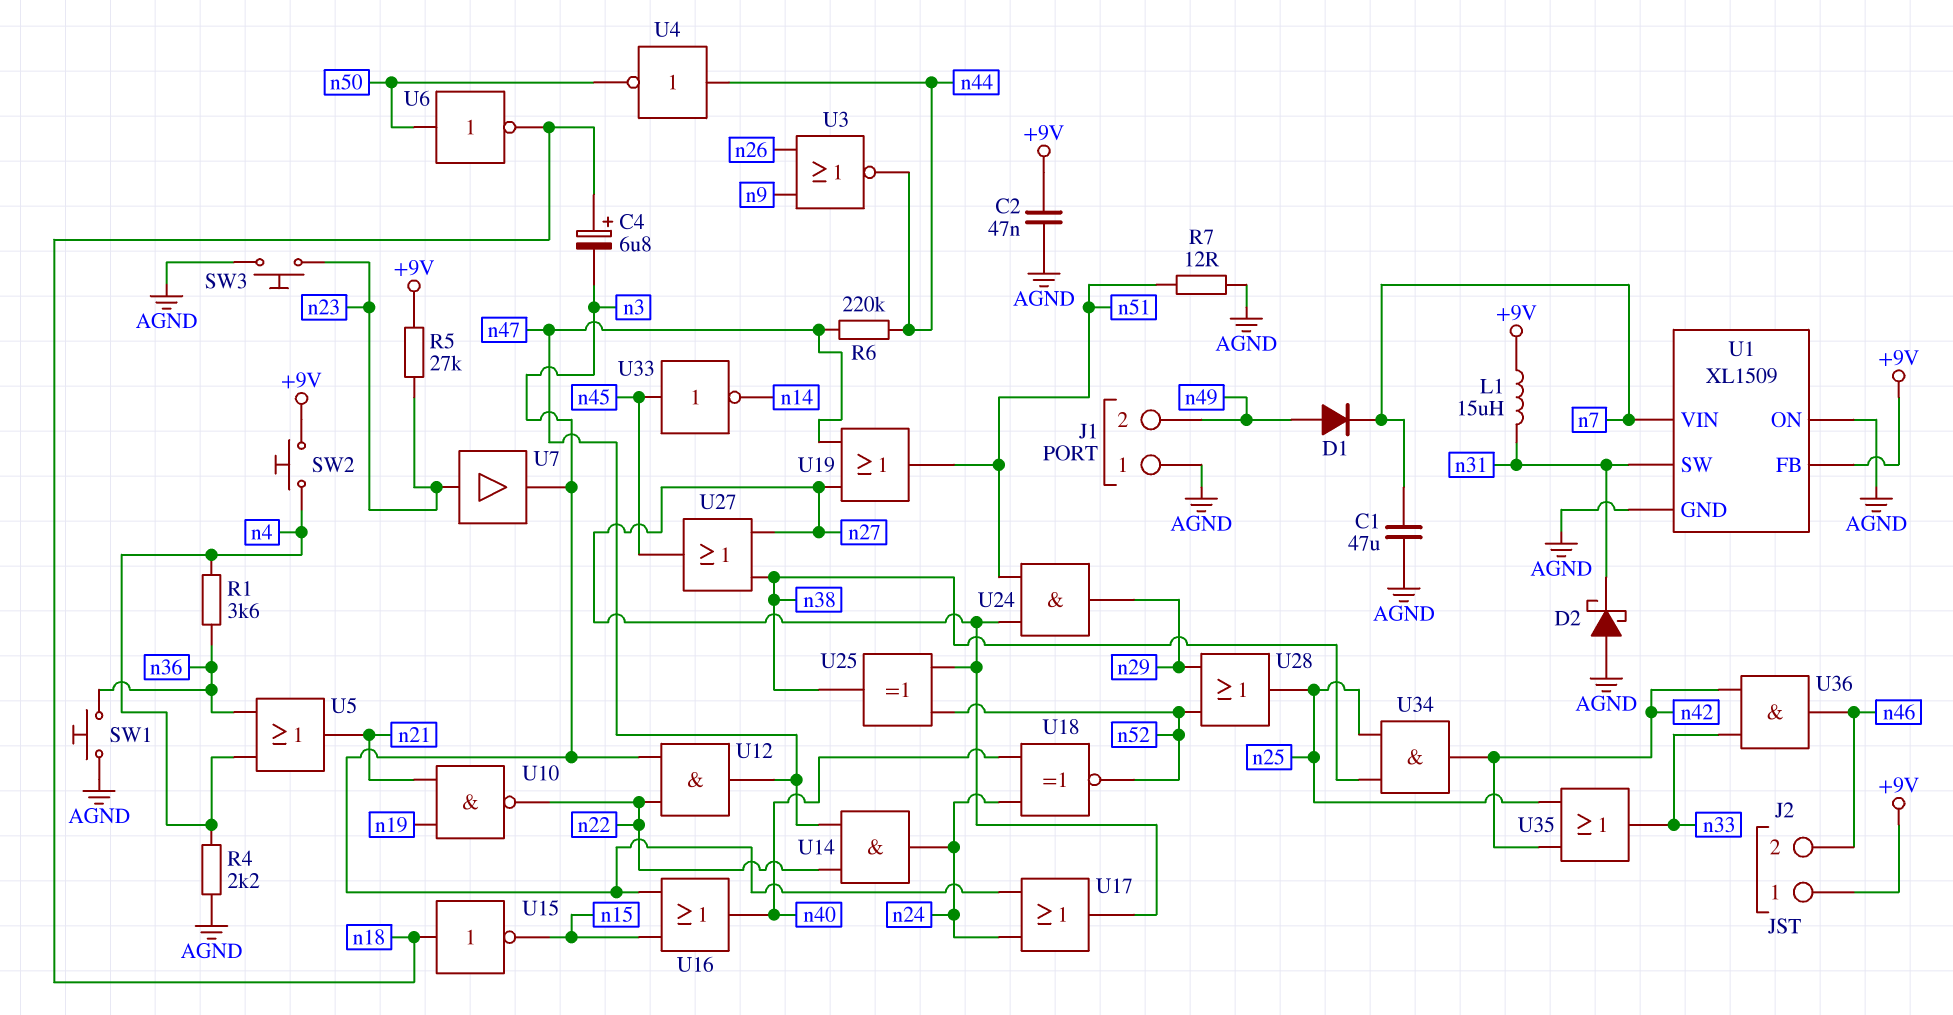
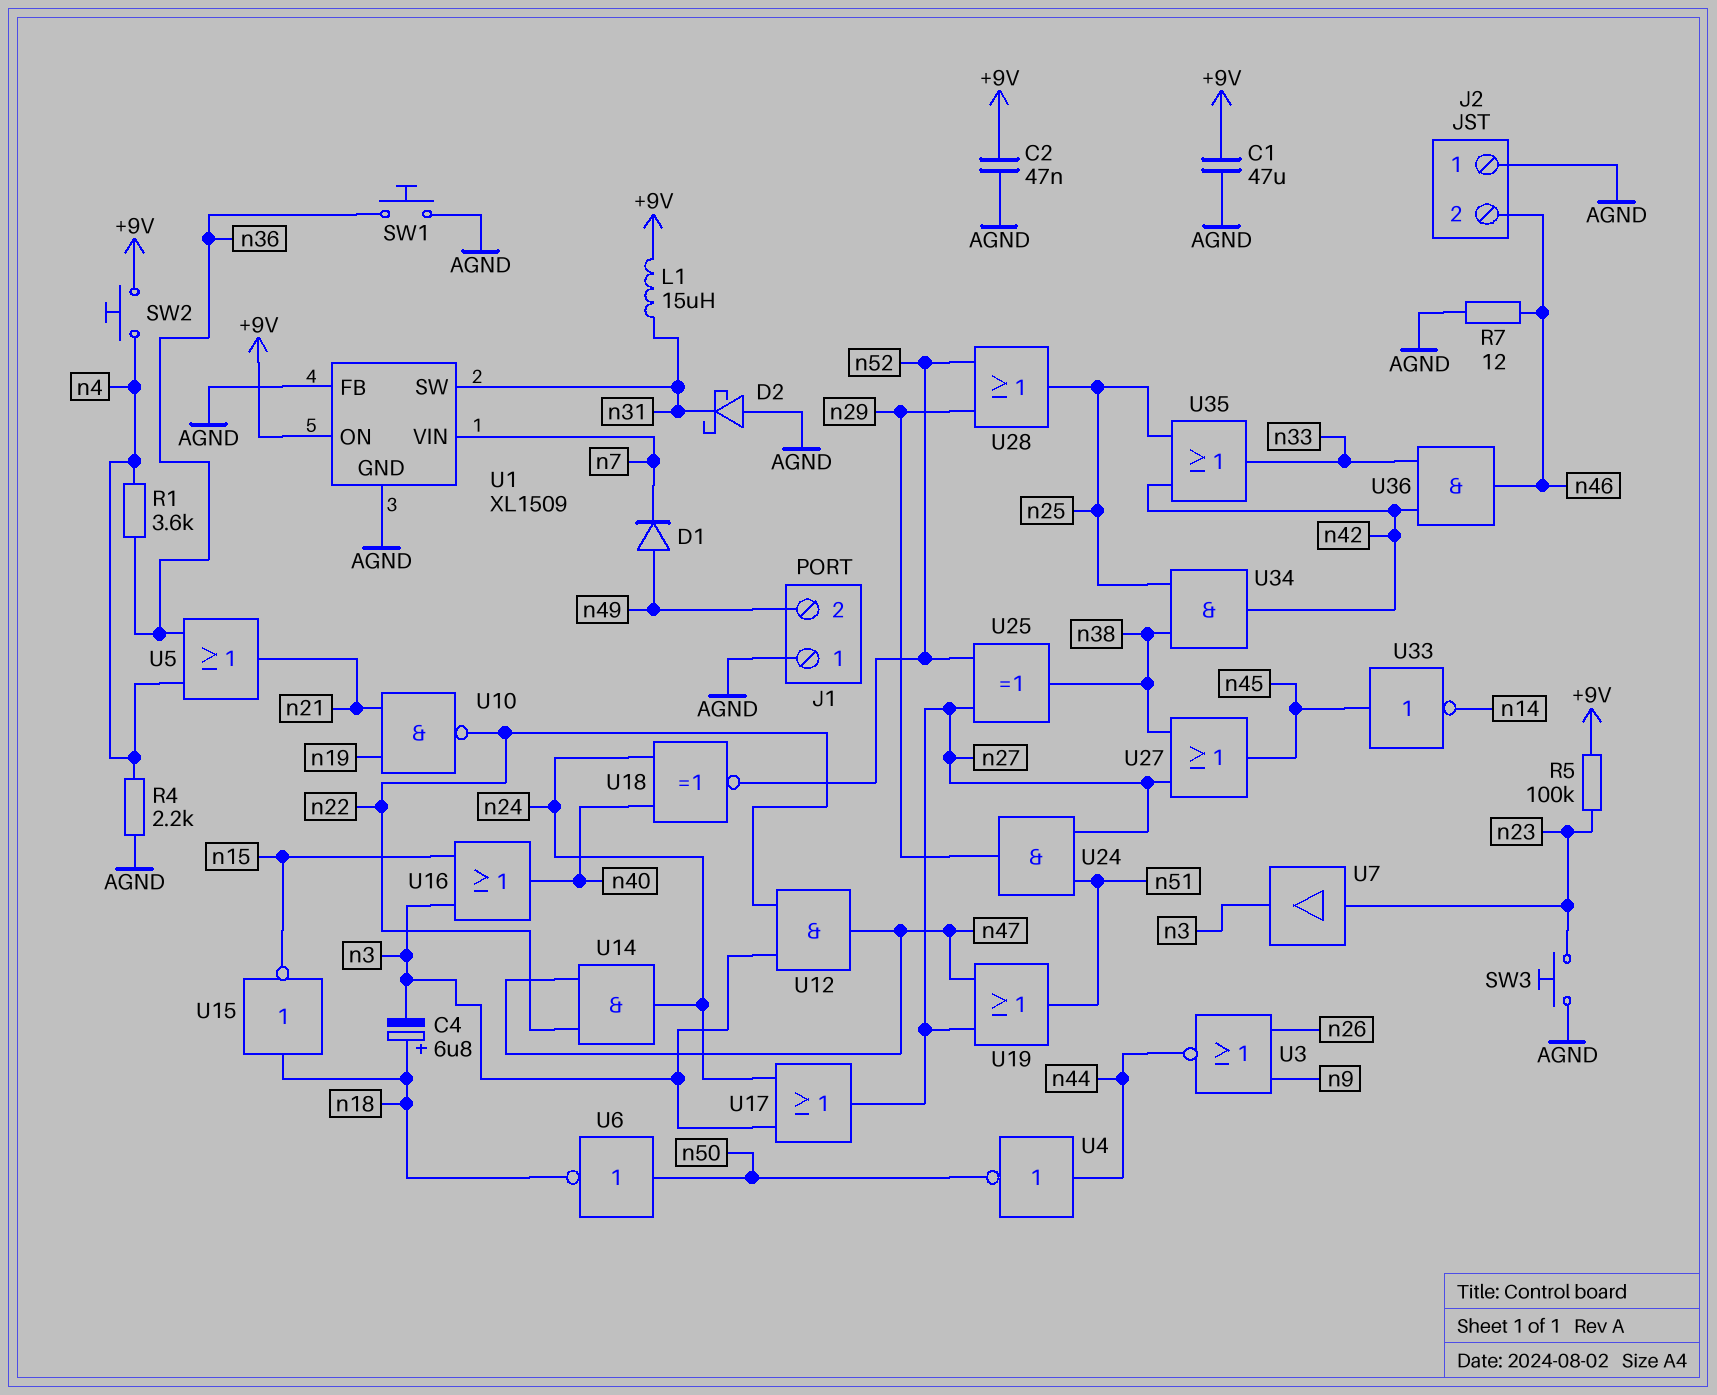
C1: 47uF (AGND, n7) -> 47uF (+9V, AGND)
J2 pin 1: +9V -> AGND
R5: 27k (+9V, n23) -> 100k (+9V, n23)
R6: 220k (n44, n47) -> none
R7: 12 (AGND, n51) -> 12 (AGND, n46)
U1 pin FB: +9V -> AGND
U1 pin ON: AGND -> +9V

